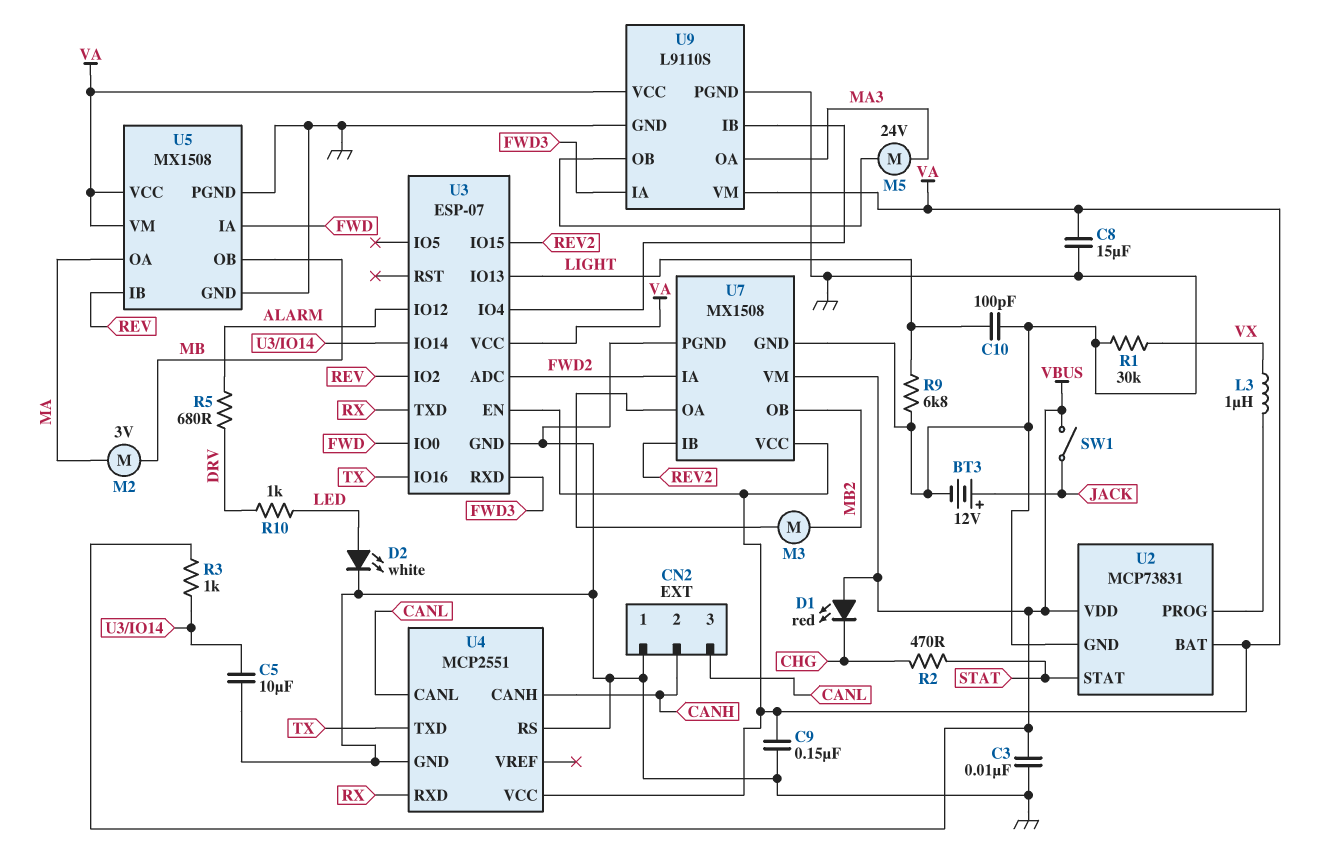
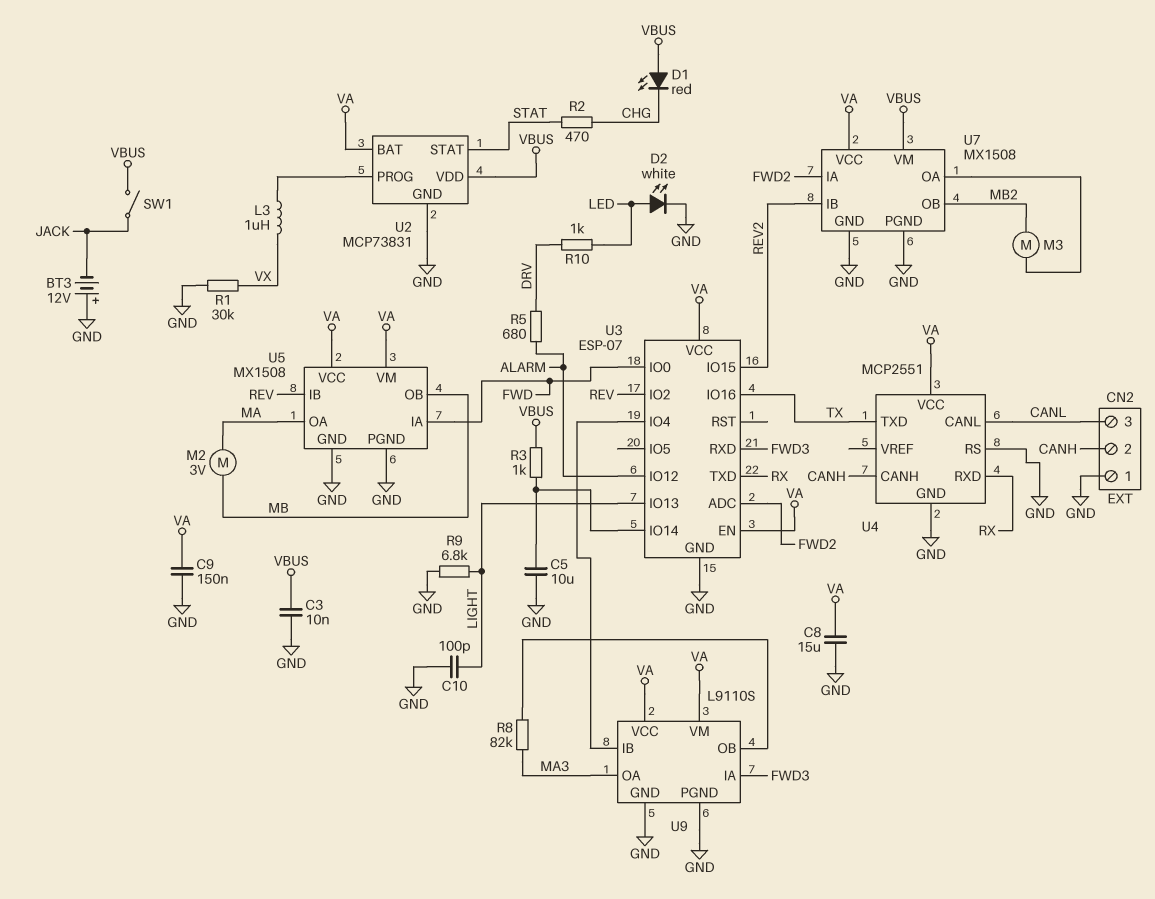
BT3: 12V (plus JACK, minus GND) -> 12V (plus GND, minus JACK)
M5: motor 24V (MA3, U9/OB) -> none
R8: none -> 82k (MA3, U9/OB)

